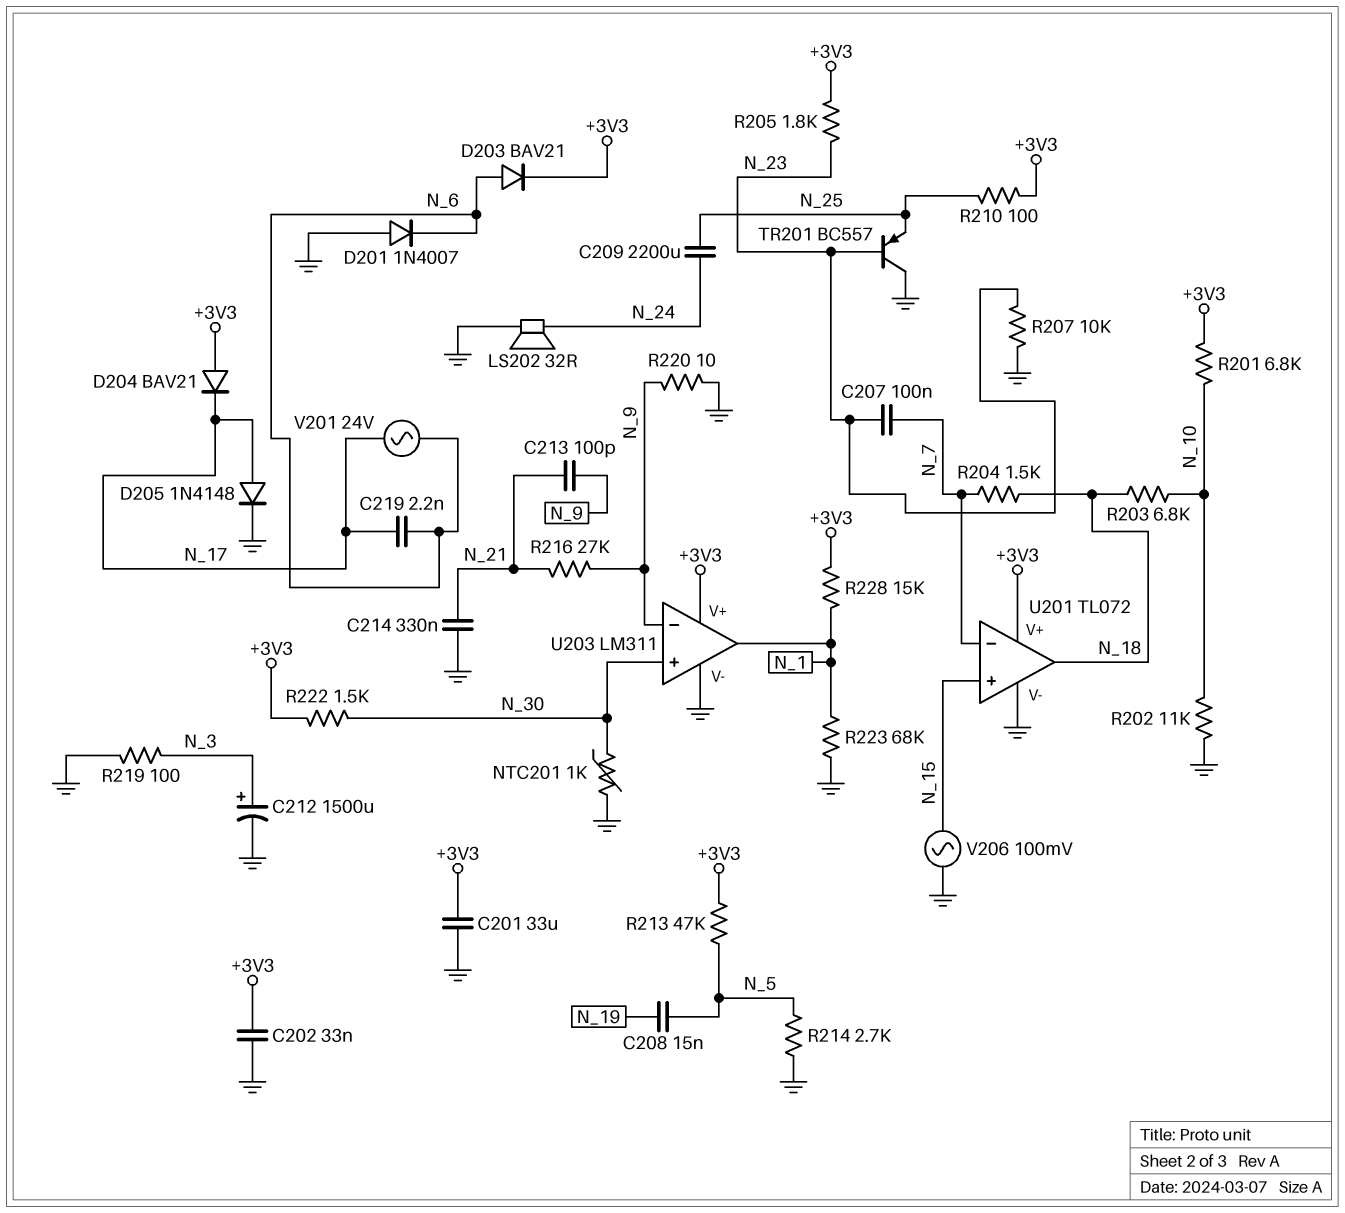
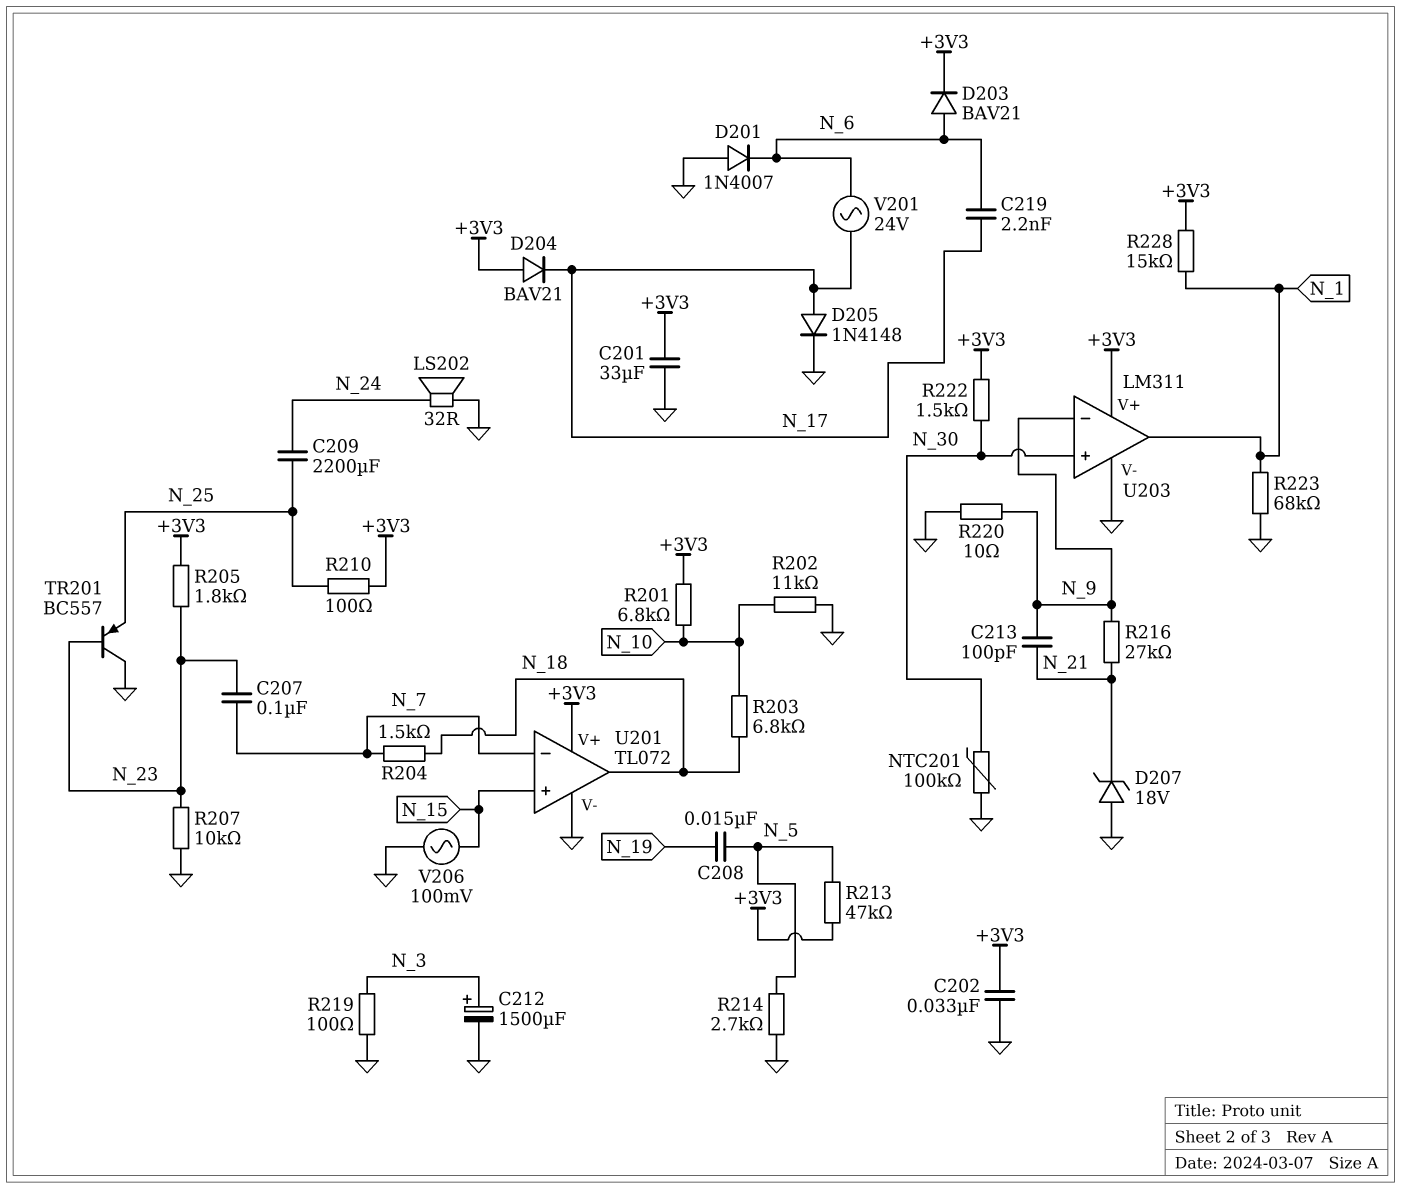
C214: 330nF (GND, N_21) -> none
D207: none -> zener 18V (A GND, K N_21)
NTC201: 1k (GND, N_30) -> 100k (GND, N_30)

